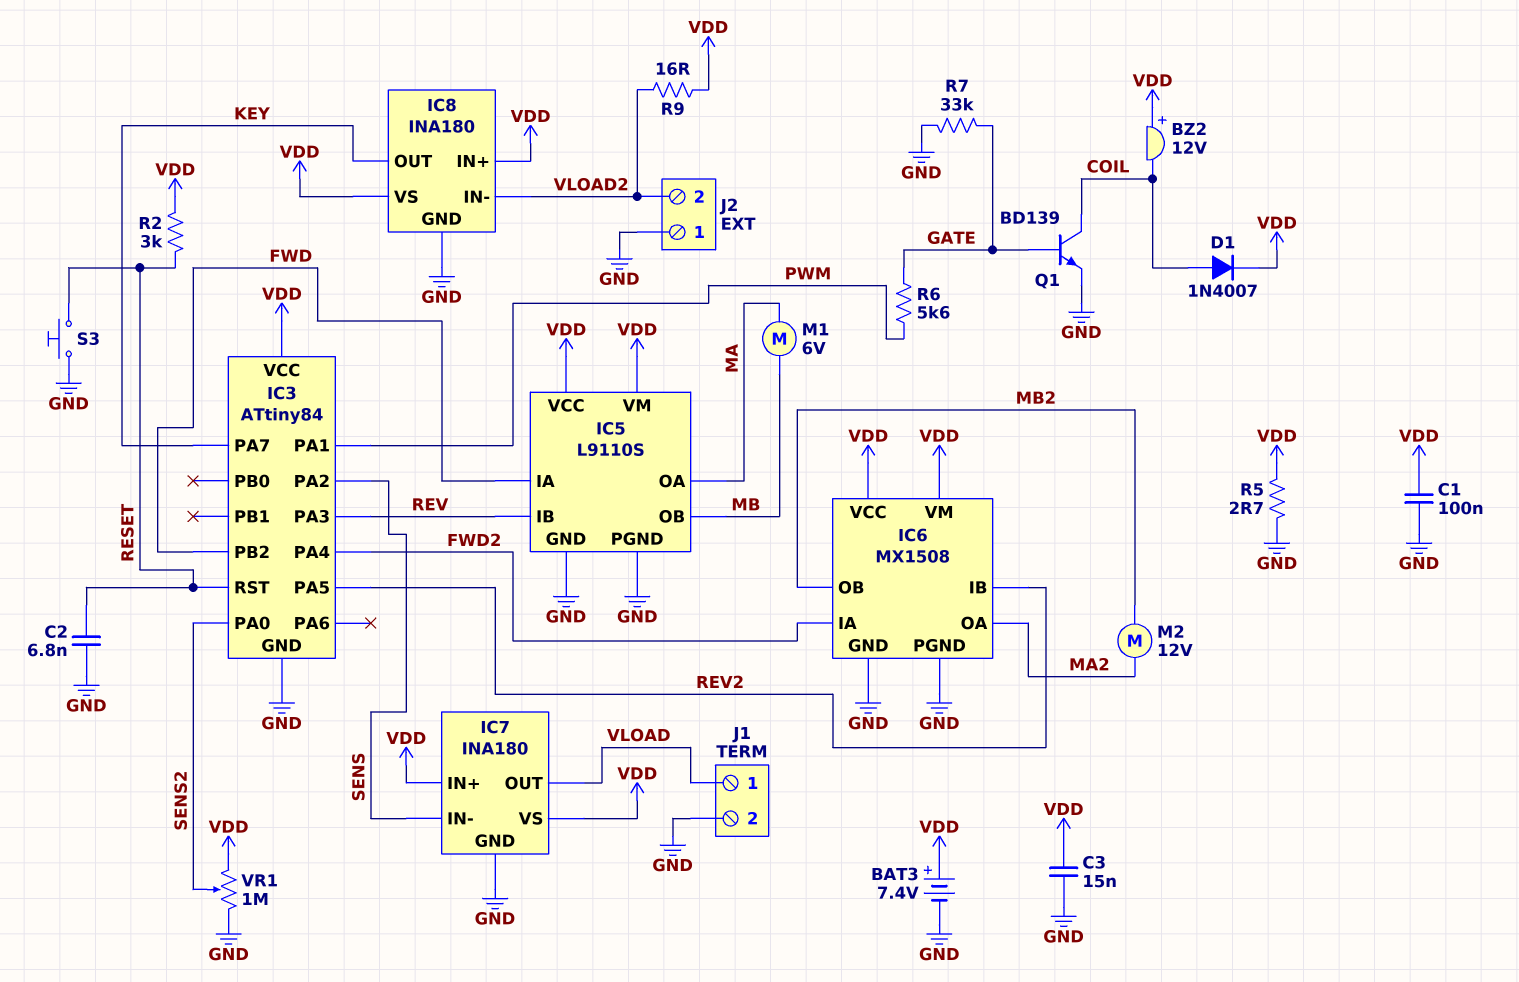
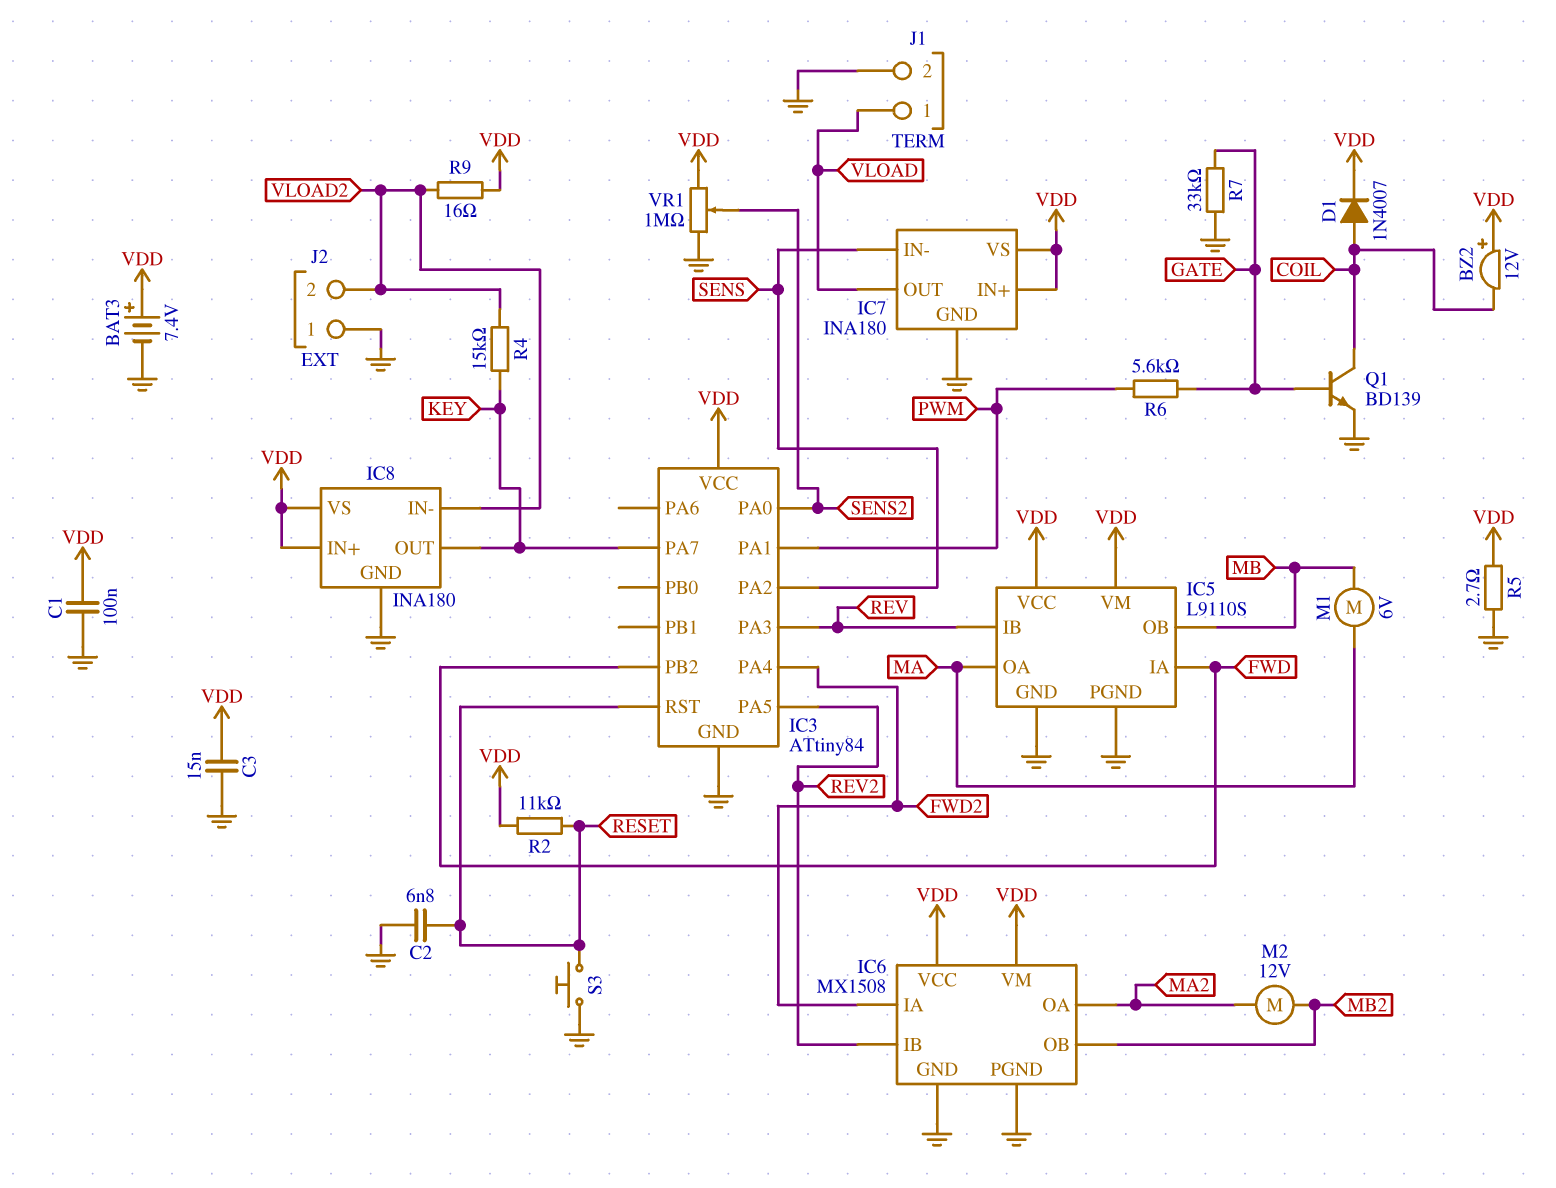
R2: 3k (RESET, VDD) -> 11k (RESET, VDD)
R4: none -> 15k (KEY, VLOAD2)

